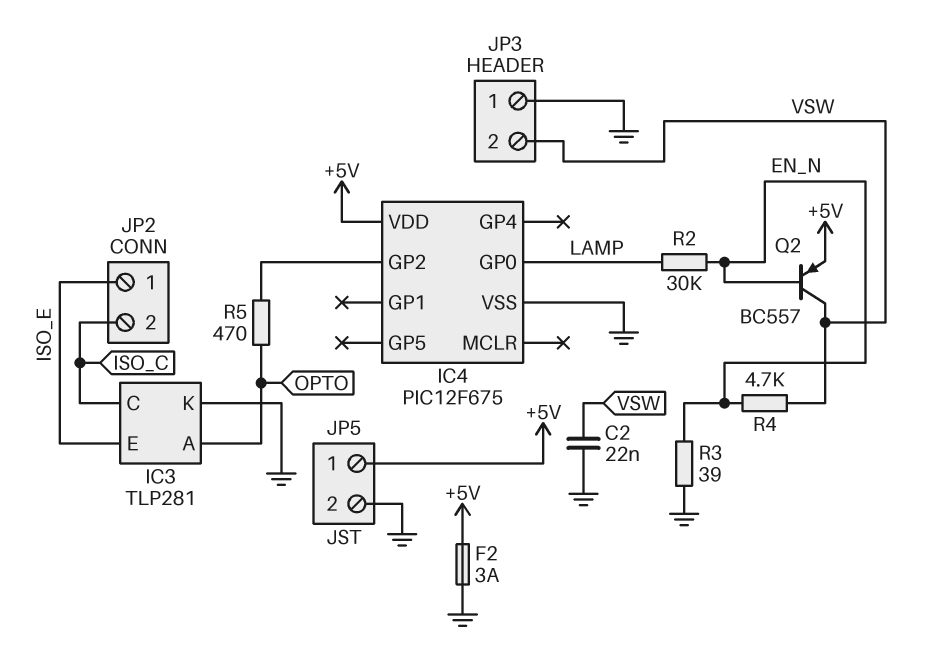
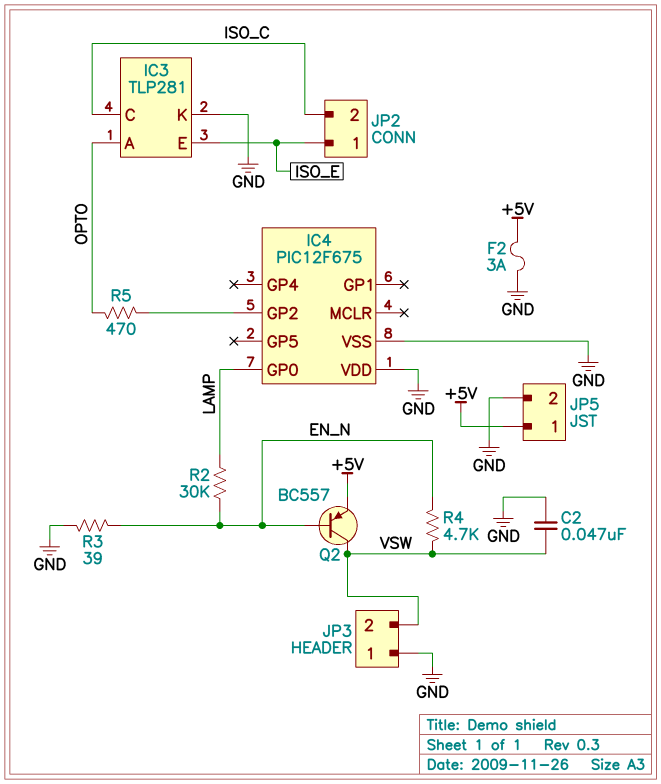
C2: 22nF (GND, VSW) -> 47nF (GND, VSW)
IC4 pin VDD: +5V -> GND

